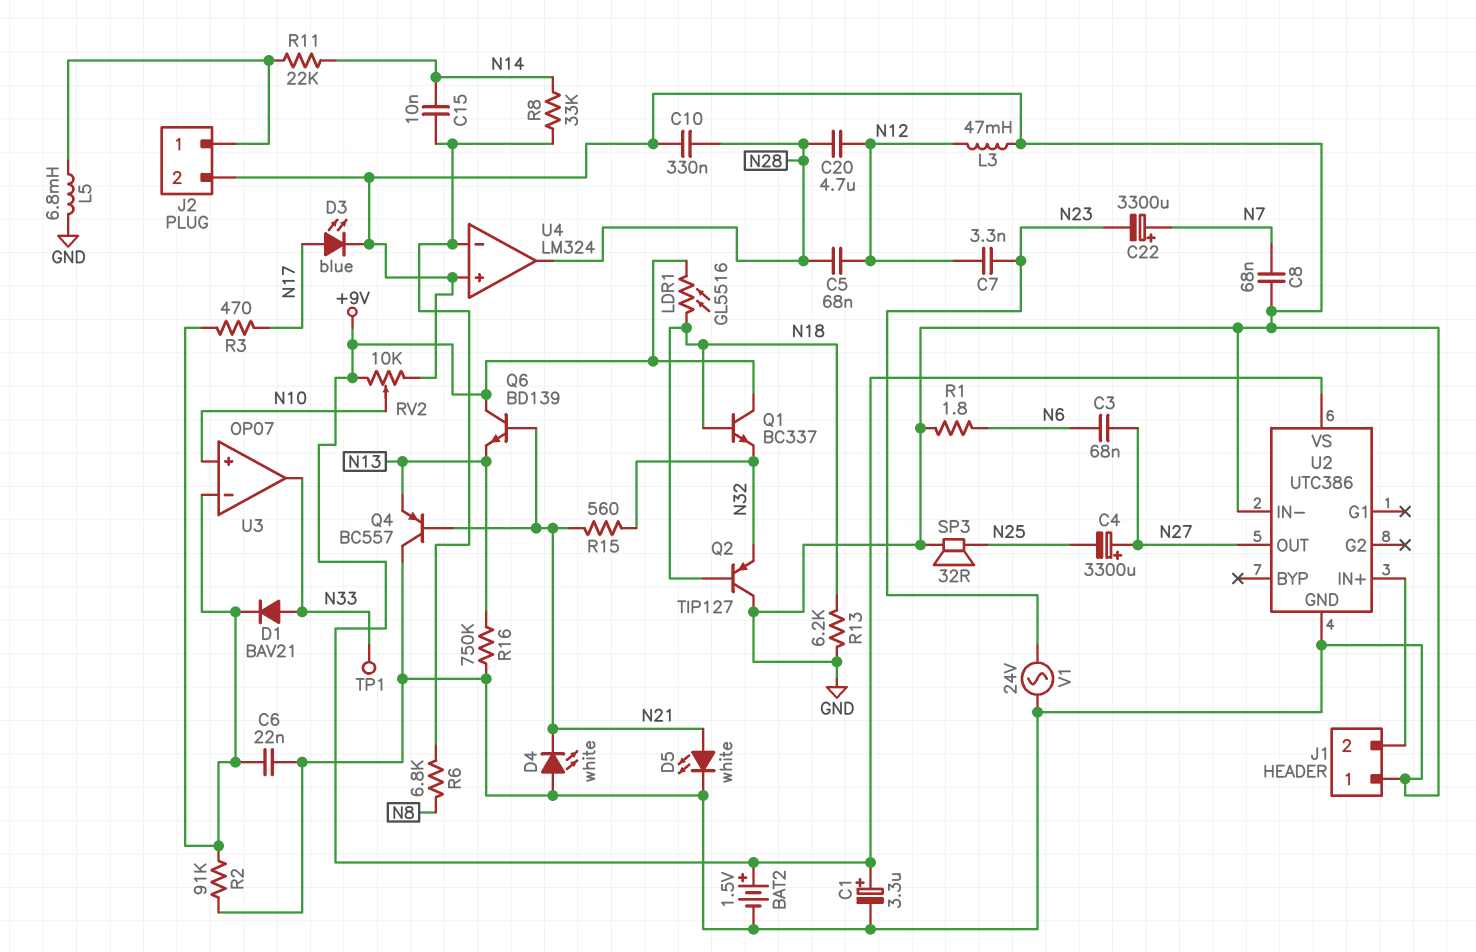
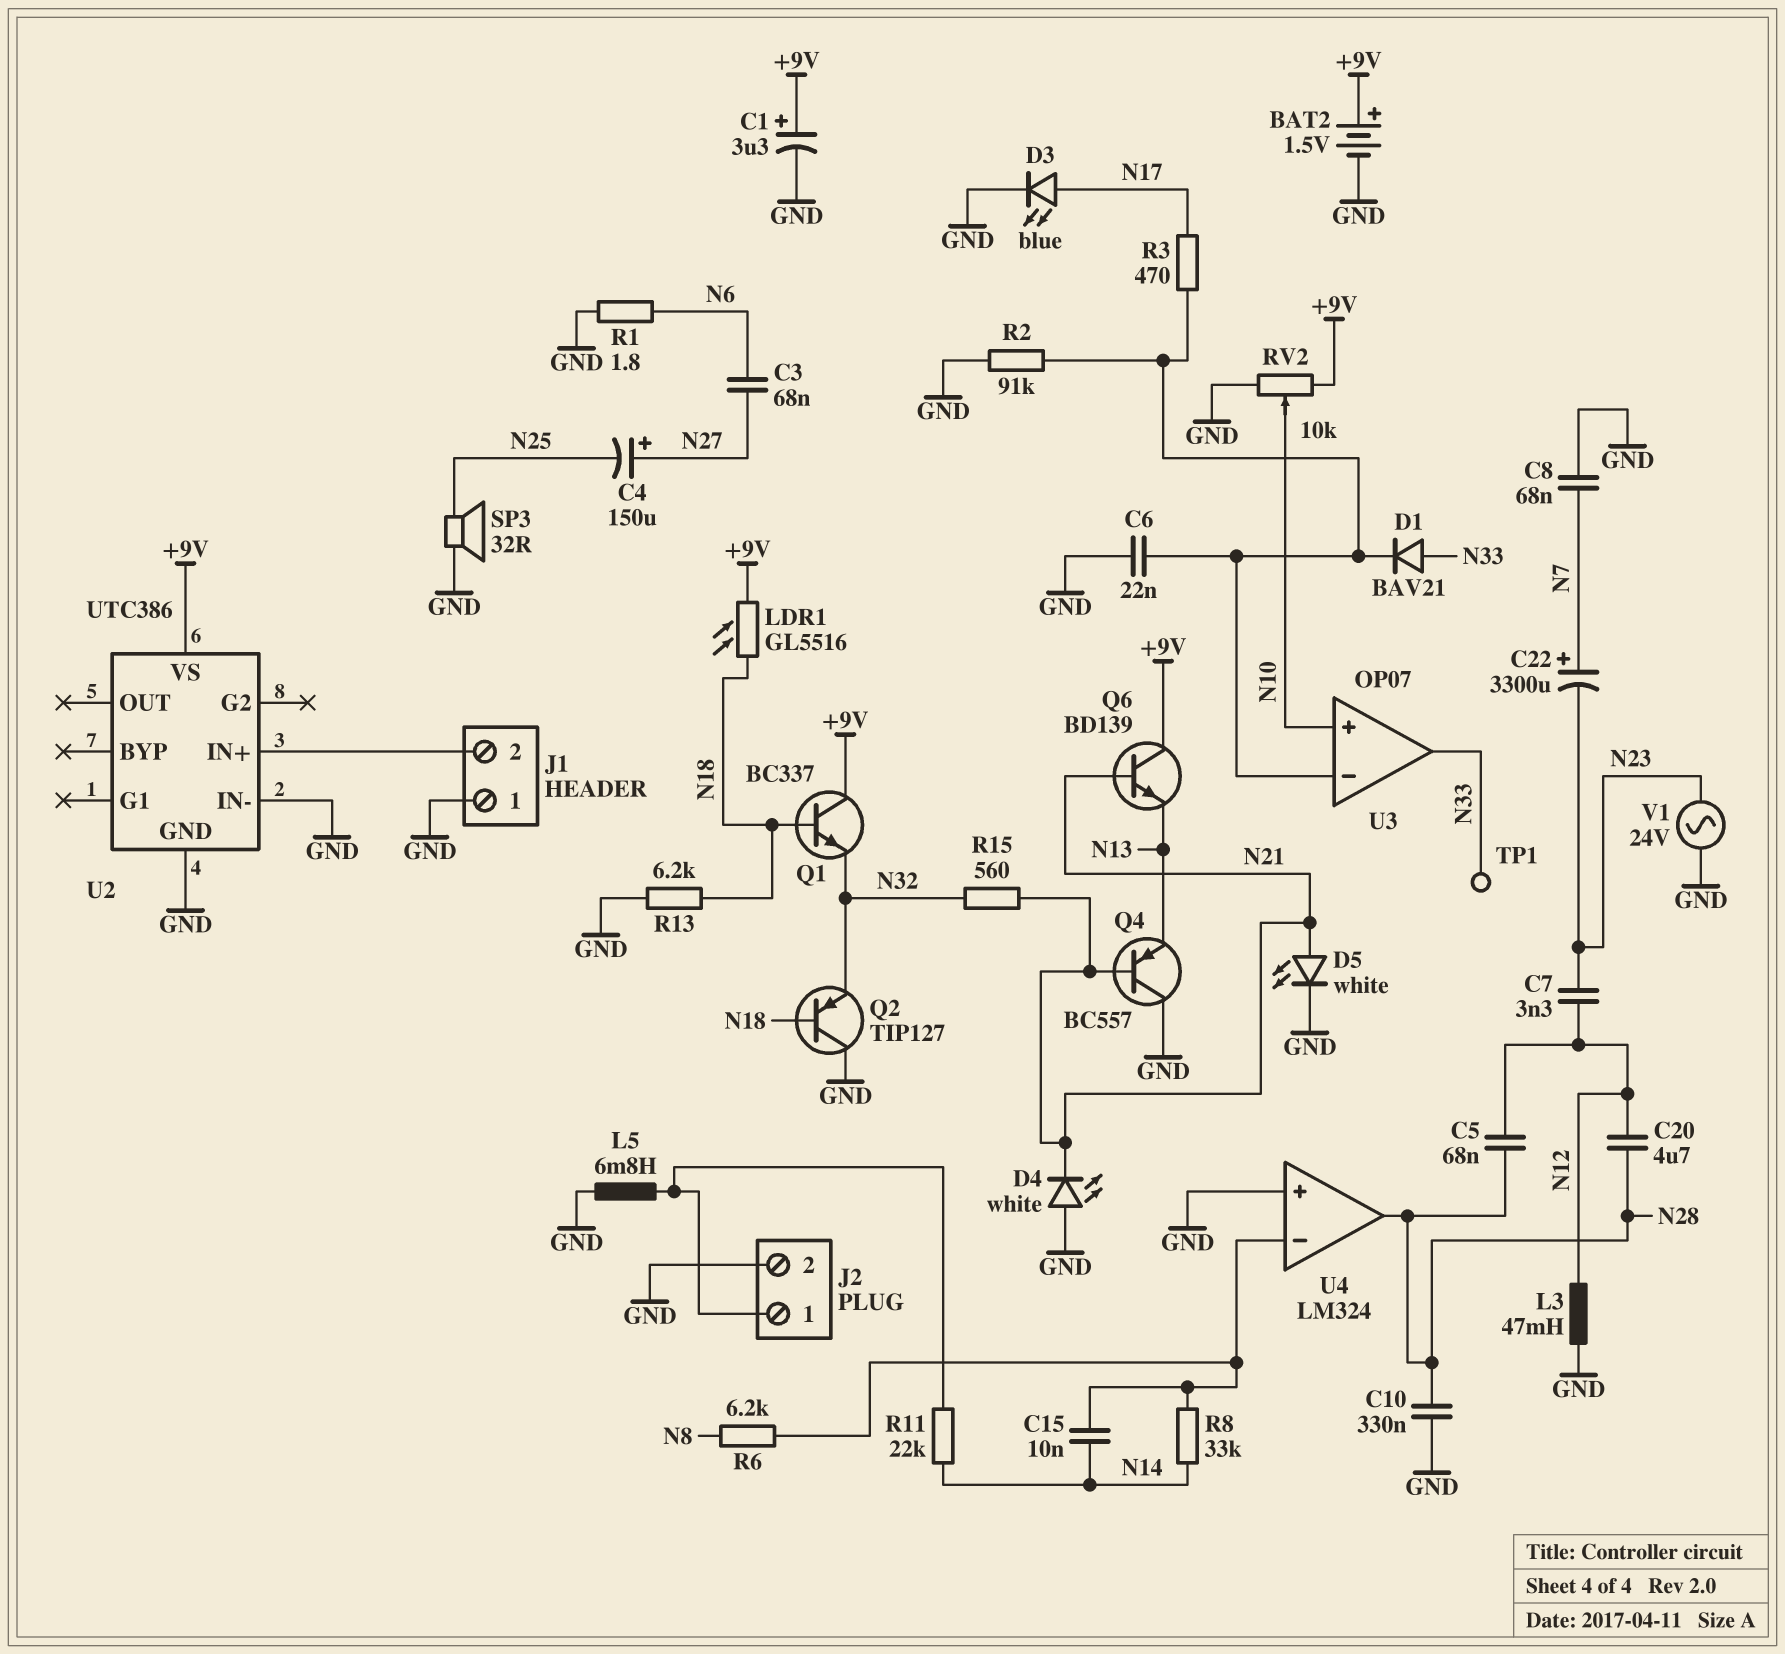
C4: 3300uF (plus N27, minus N25) -> 150uF (plus N27, minus N25)
R6: 6.8k (N8, U4/in-) -> 6.2k (N8, U4/in-)
R16: 750k (GND, N13) -> none
U2 pin OUT: N27 -> none

